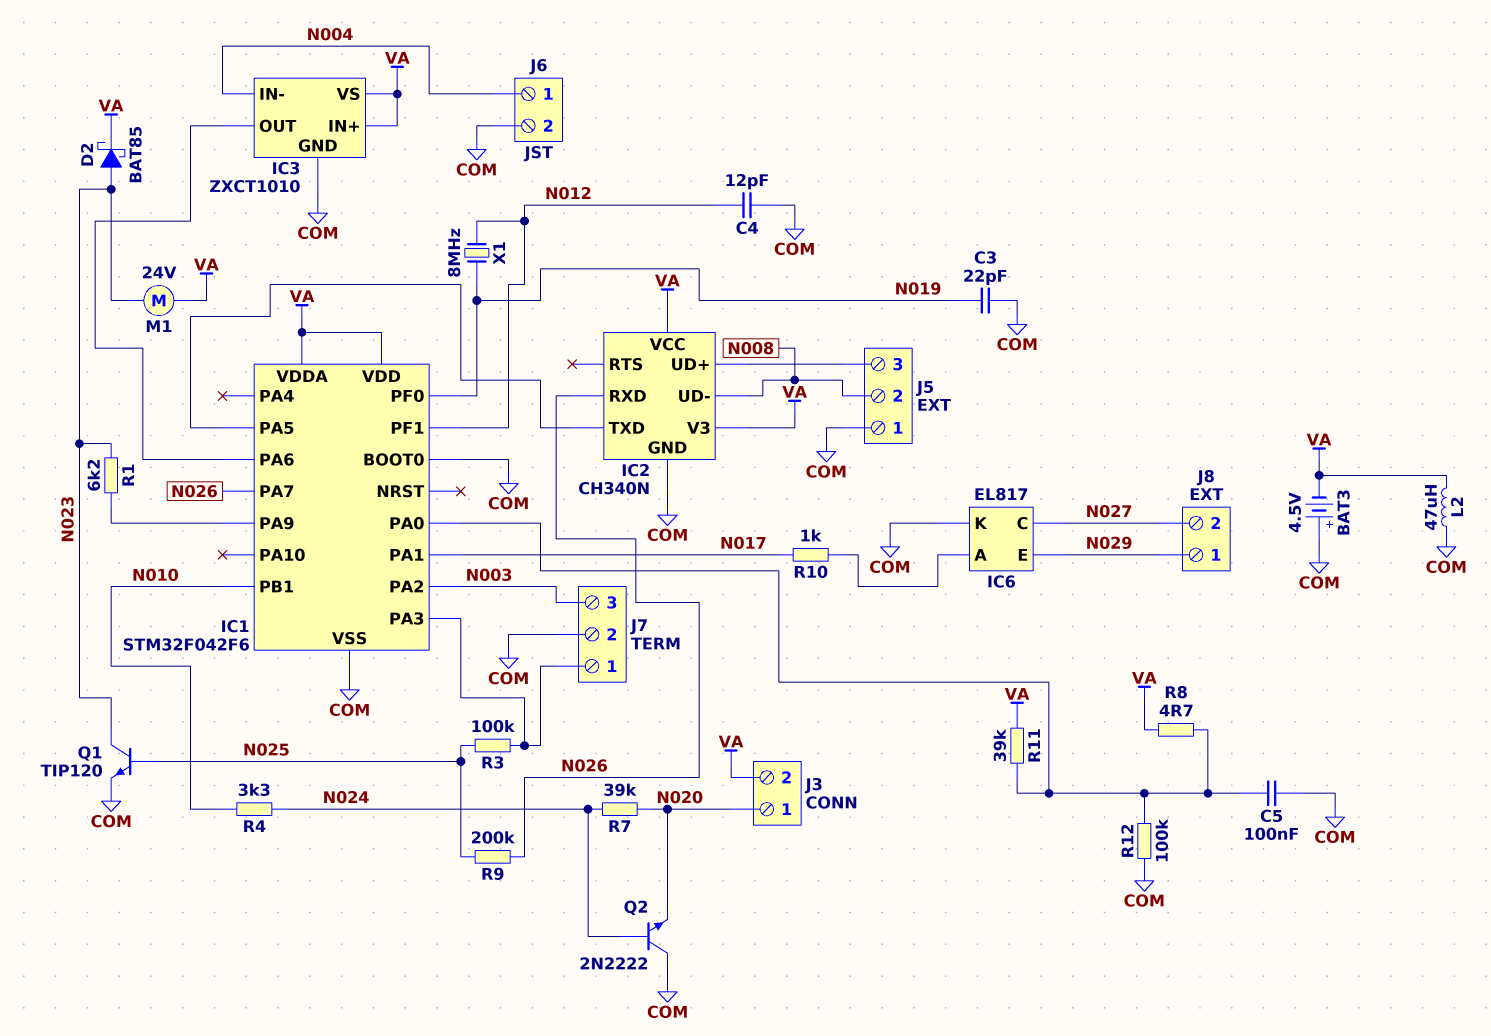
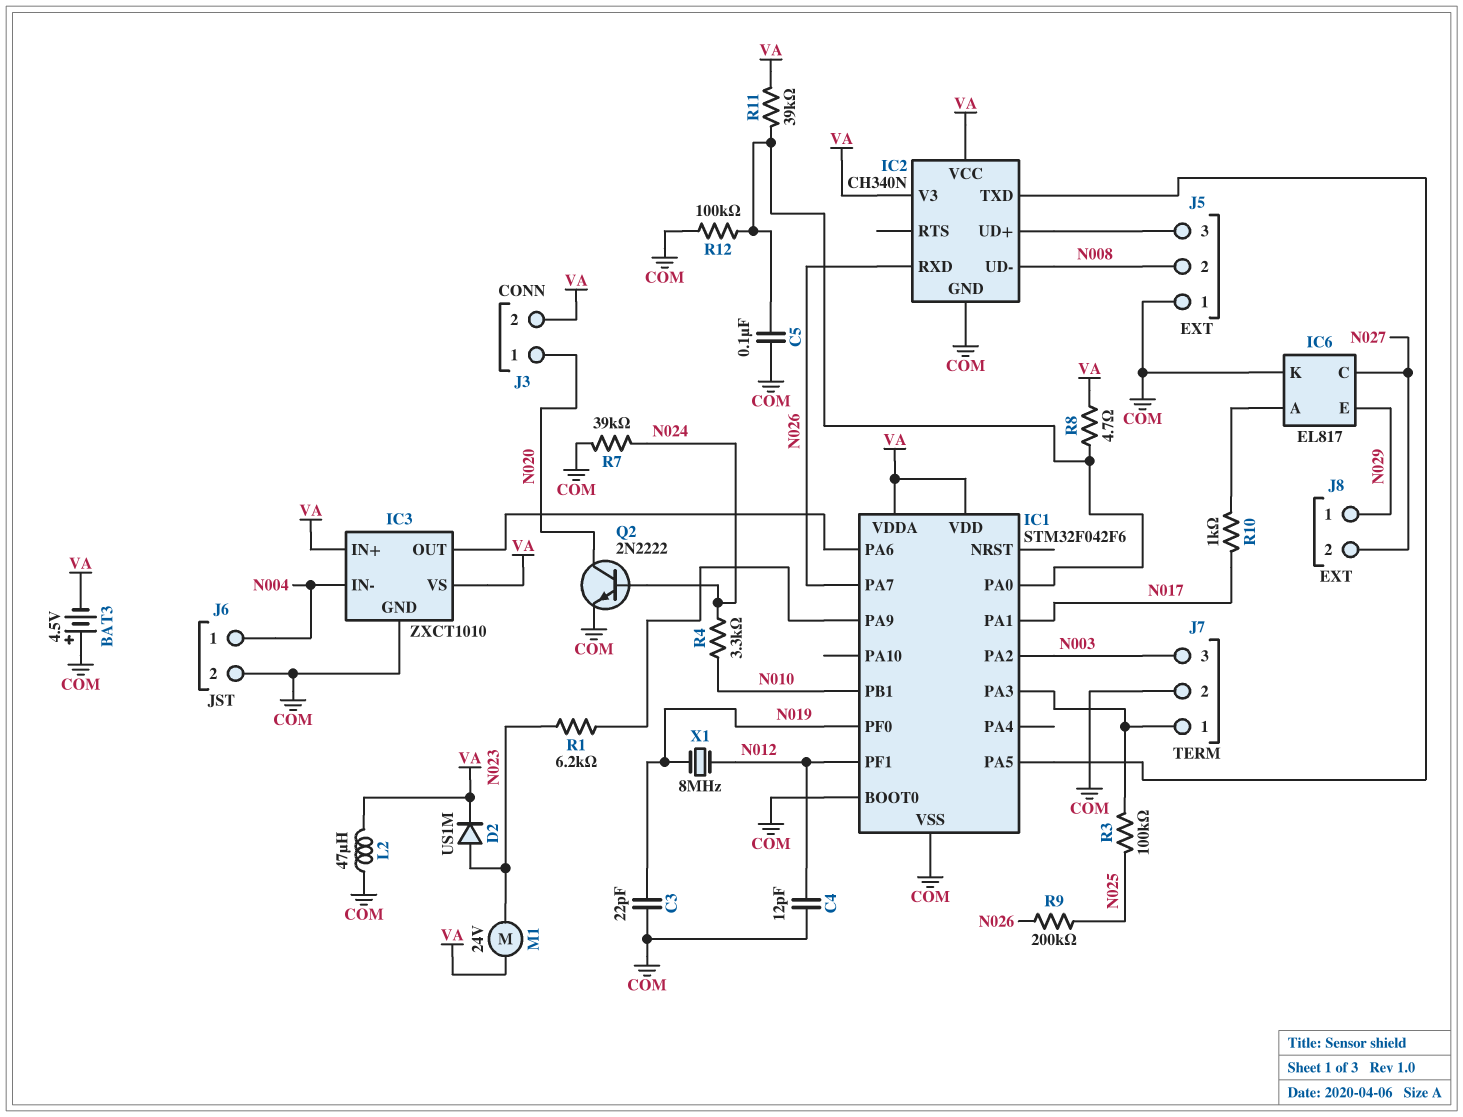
D2: schottky BAT85 (A N023, K VA) -> diode US1M (A N023, K VA)
Q1: NPN TIP120 (B N025, C N023, E COM) -> none
Q2: NPN 2N2222 (B N024, C COM, E N020) -> NPN 2N2222 (B N024, C N020, E COM)
R7: 39k (N020, N024) -> 39k (COM, N024)

